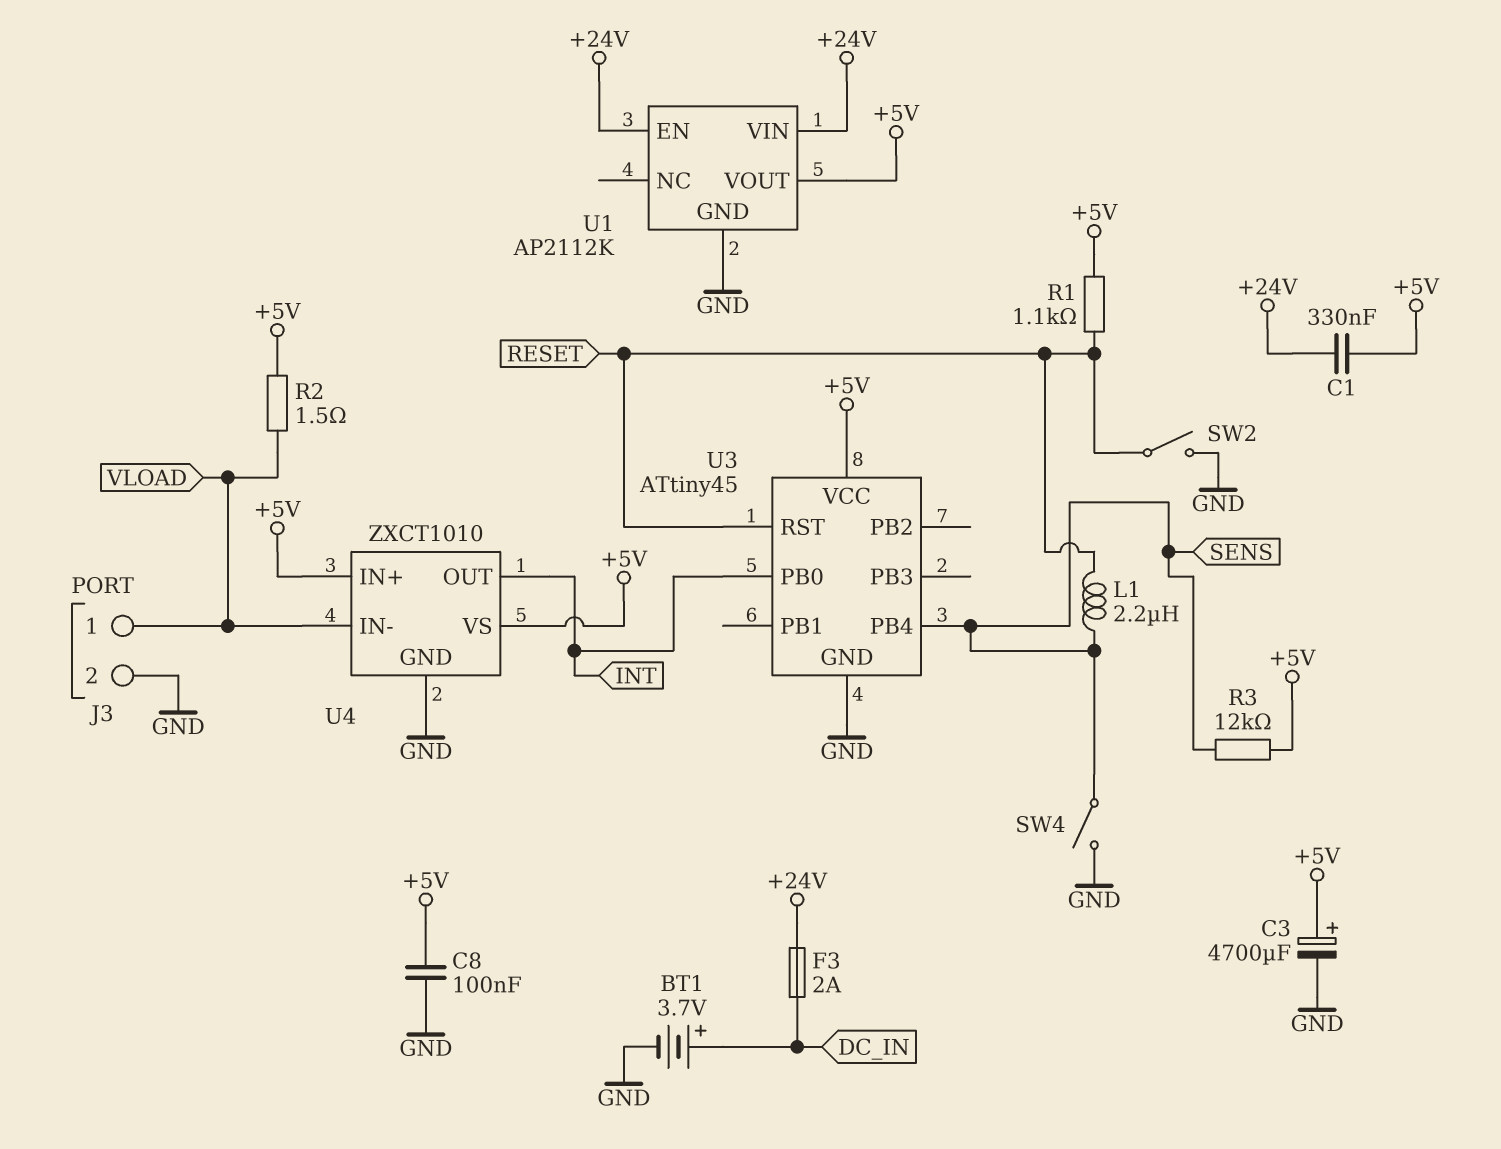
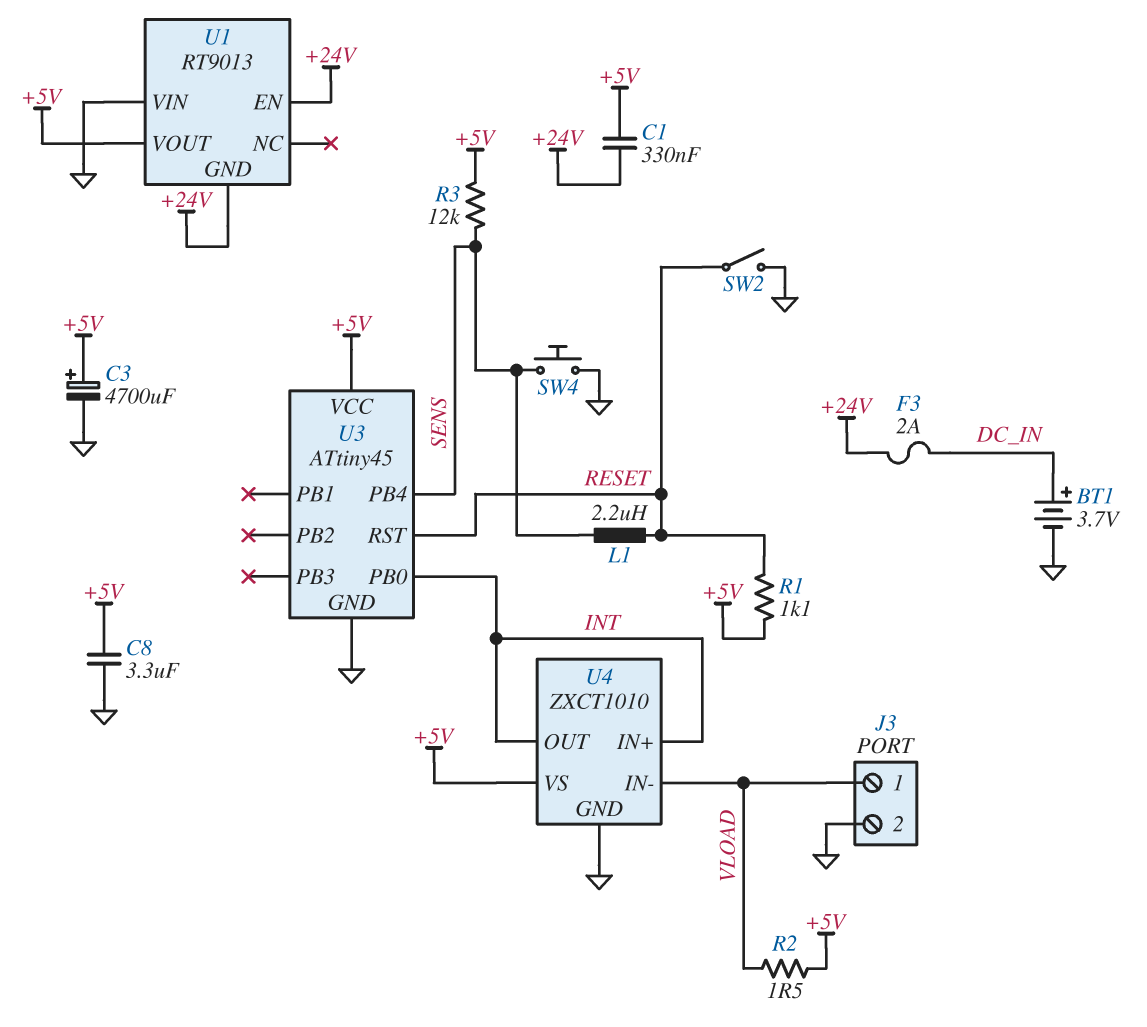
C8: 100nF (+5V, GND) -> 3.3uF (+5V, GND)
SW4: switch (GND, SENS) -> button (GND, SENS)
U1: AP2112K -> RT9013
U1 pin GND: GND -> +24V
U1 pin VIN: +24V -> GND
U4 pin IN+: +5V -> INT

